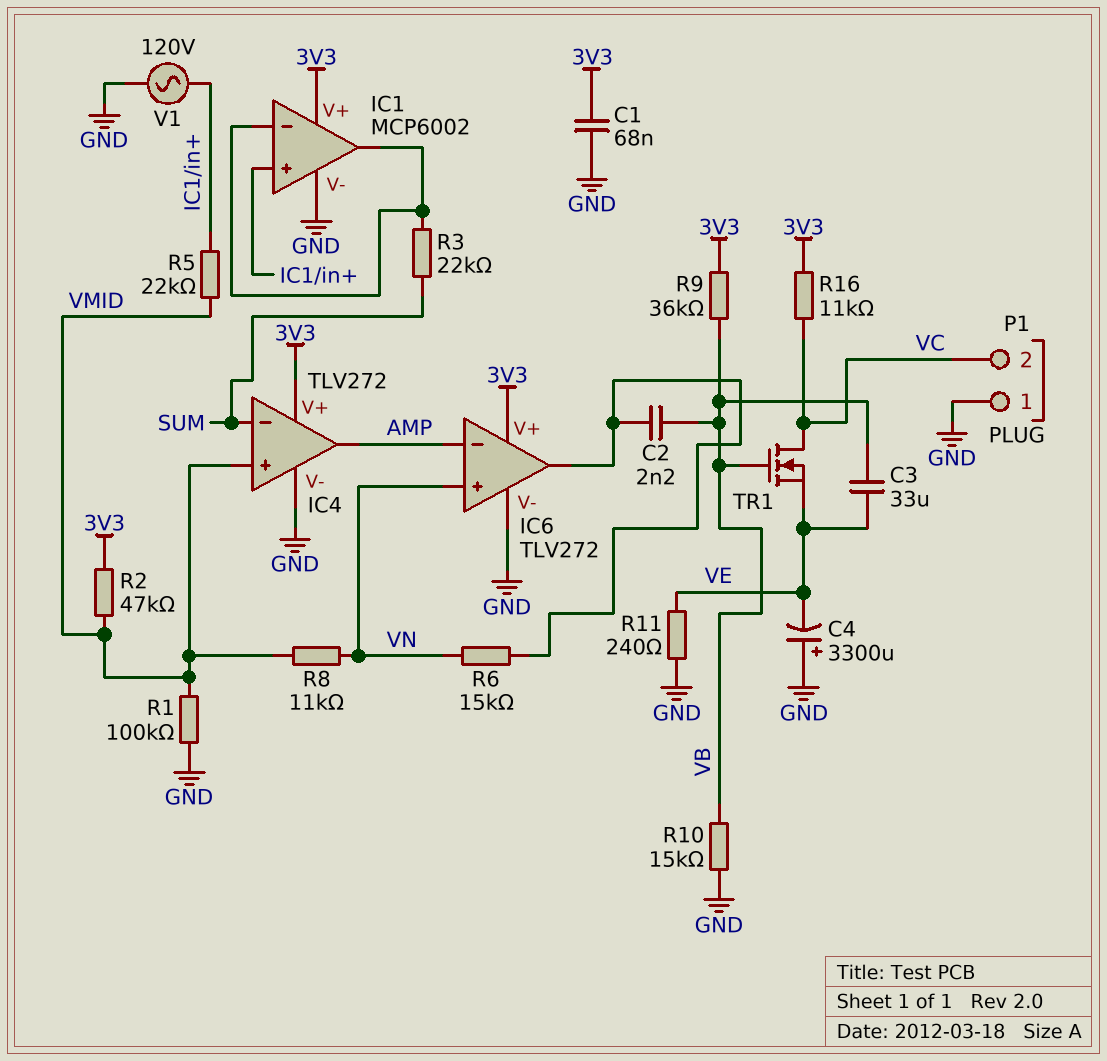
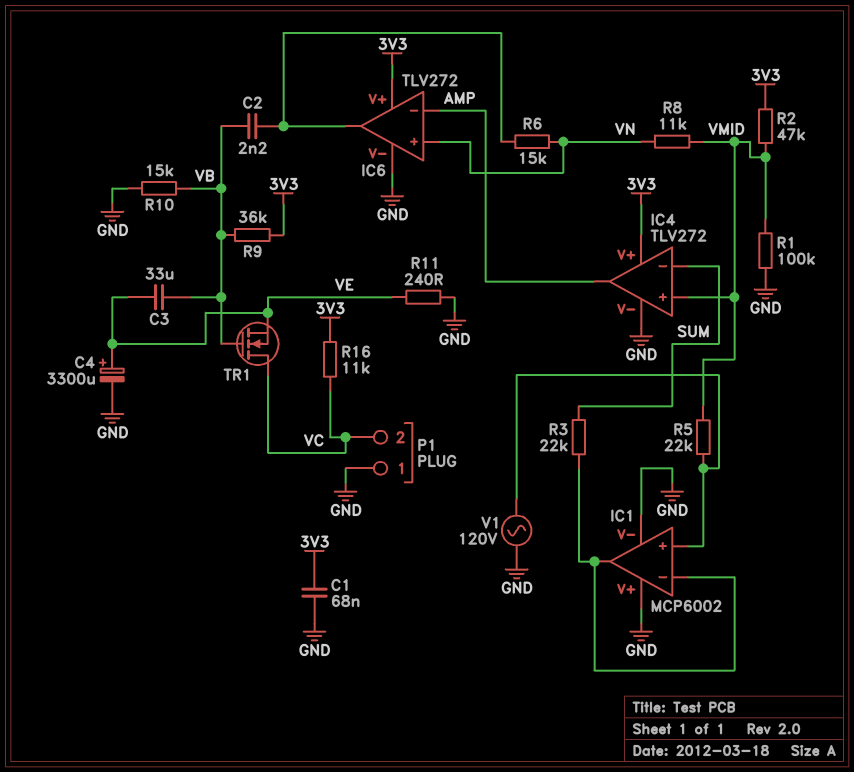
C4: 3300uF (plus GND, minus VE) -> 3300uF (plus VE, minus GND)
IC1 pin V+: 3V3 -> GND

